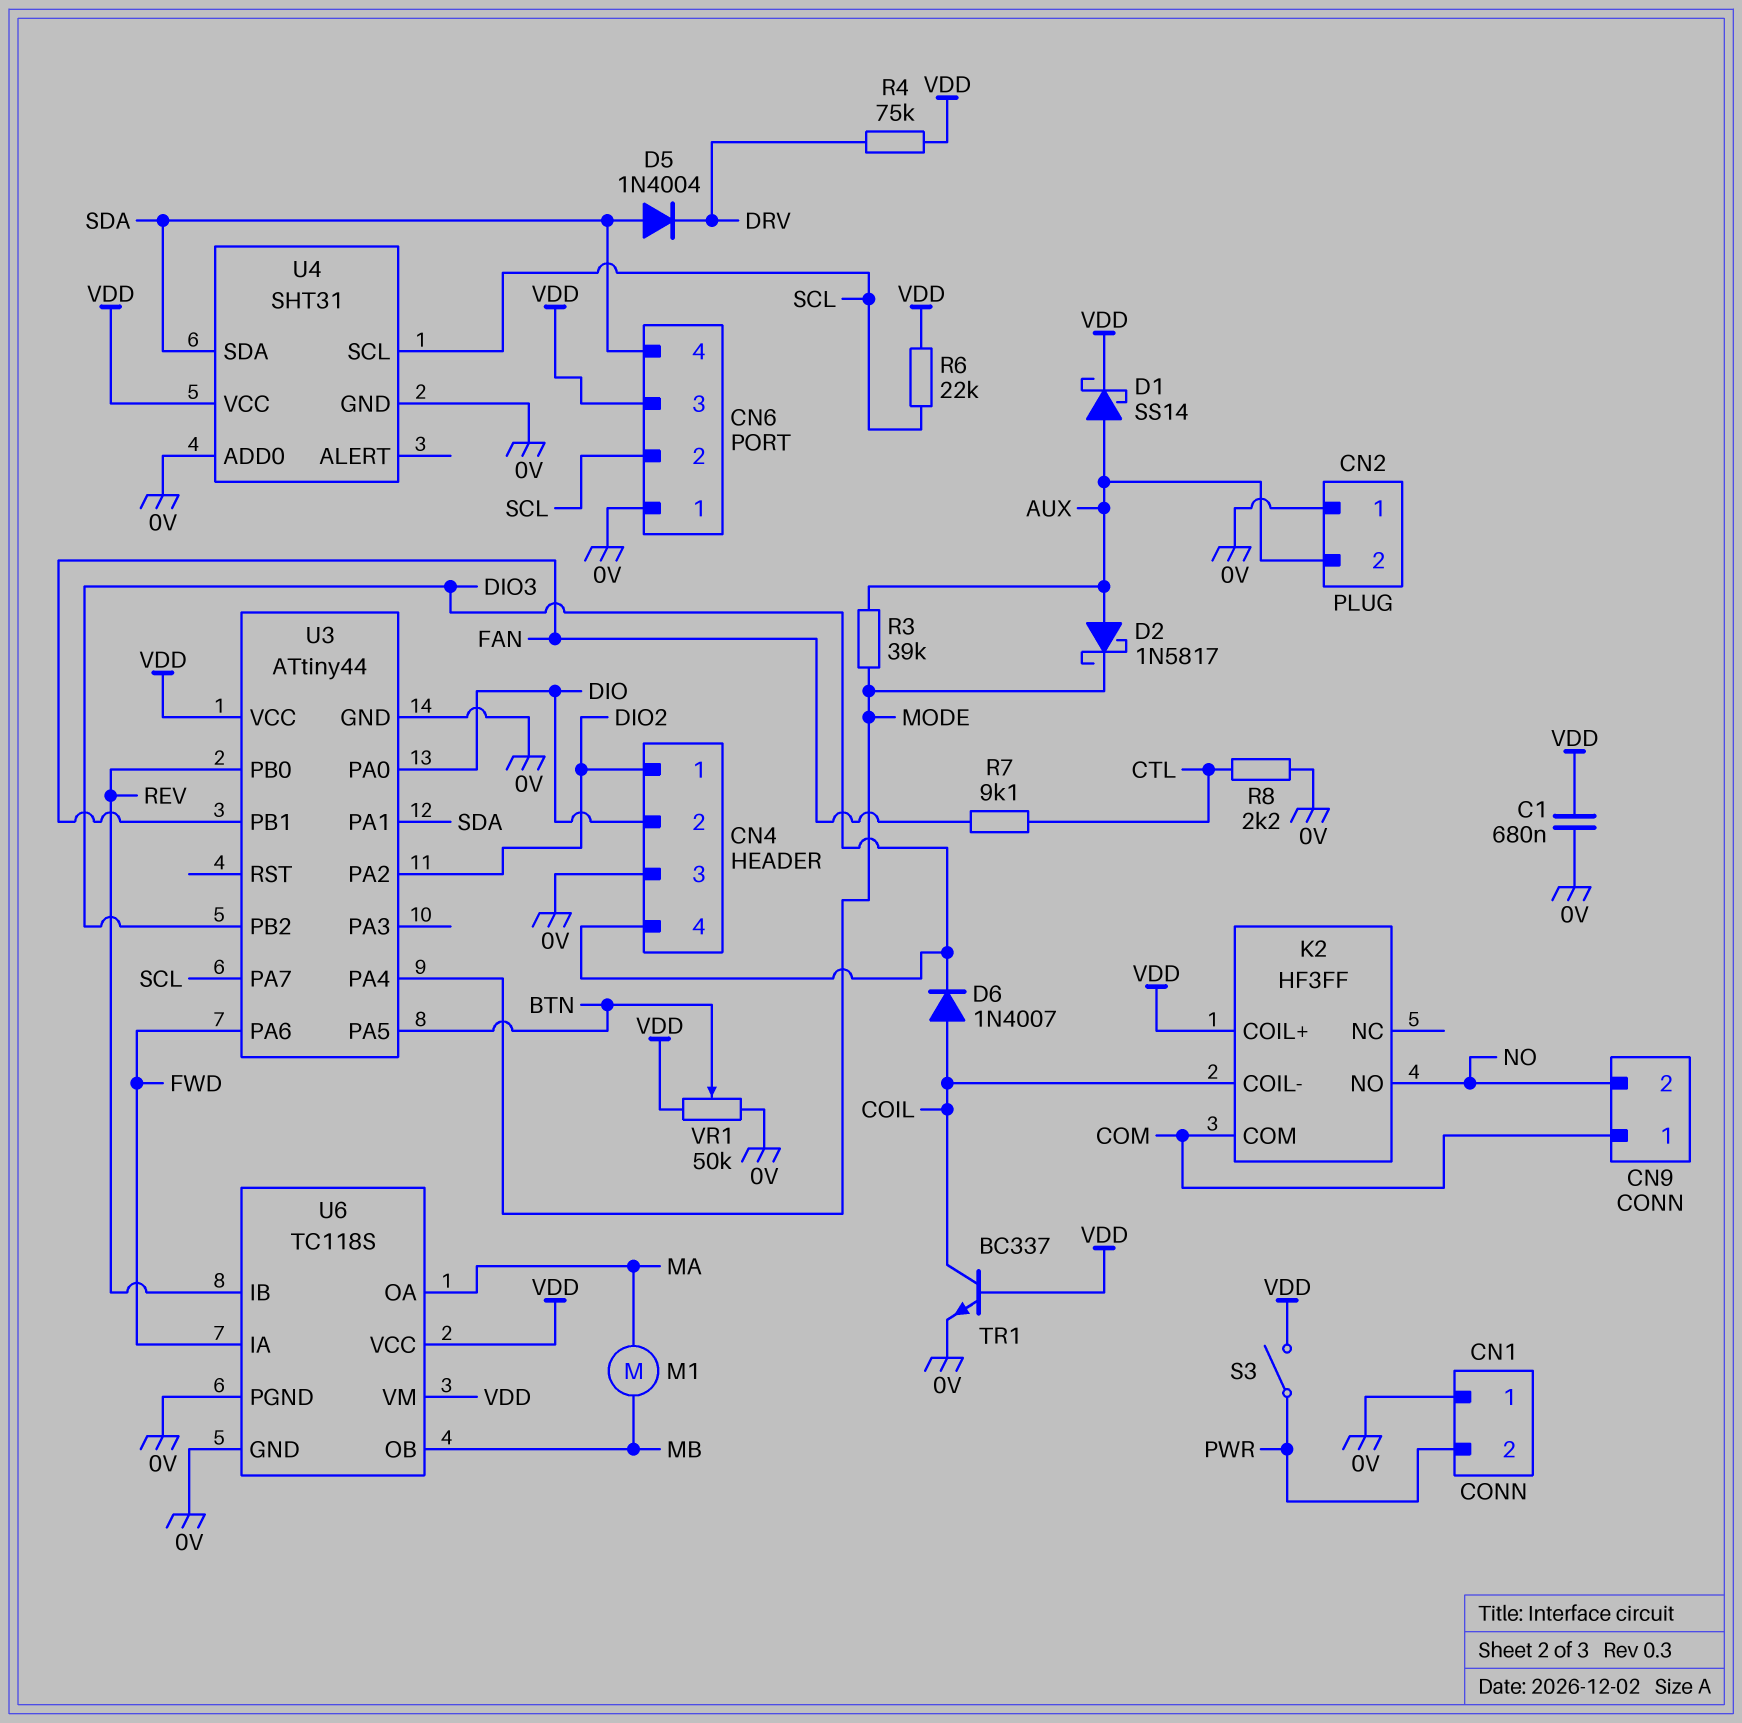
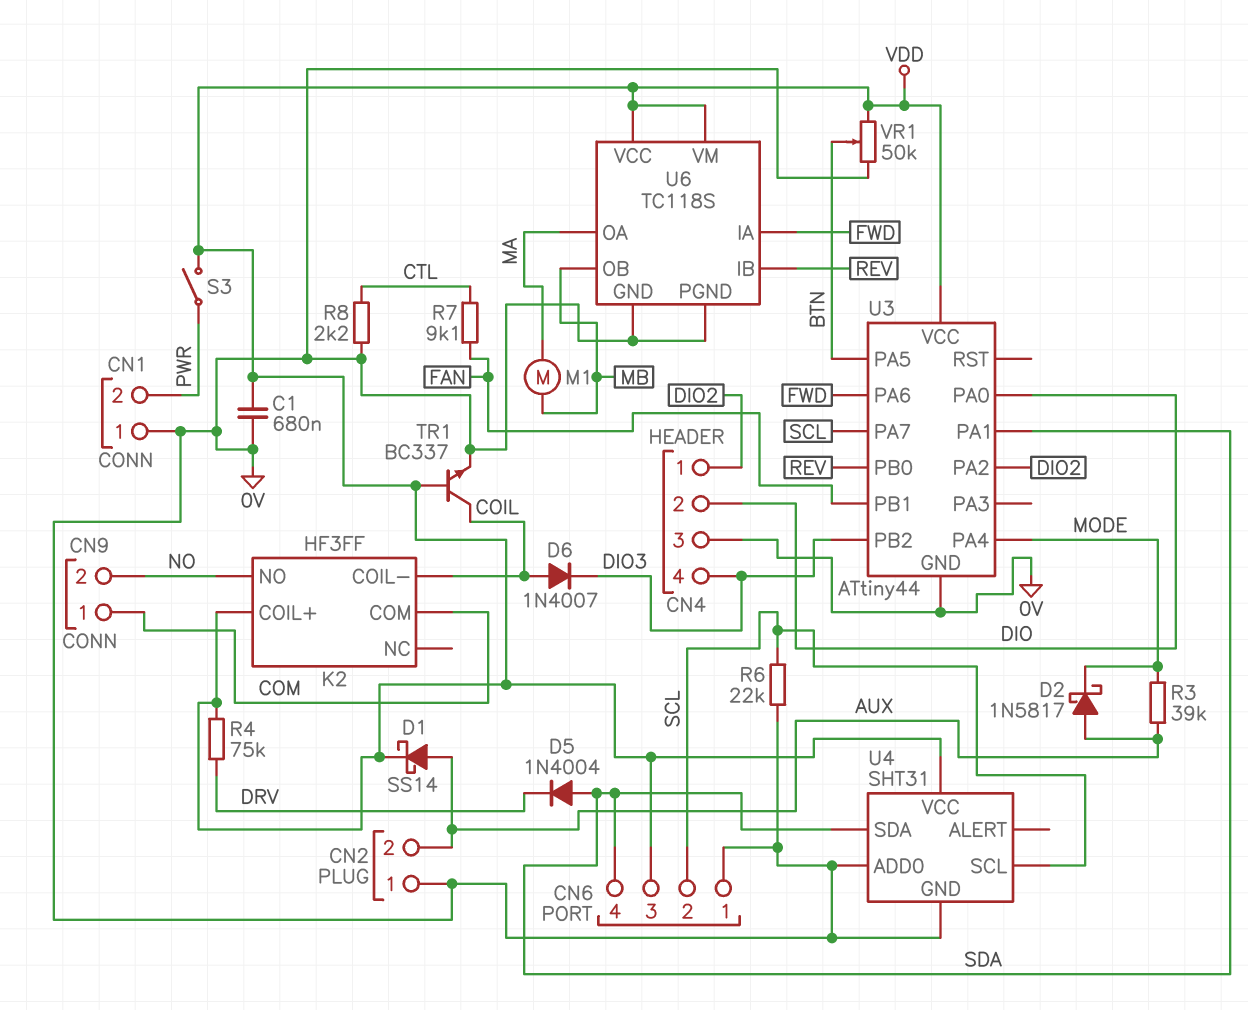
R6: 22k (SCL, VDD) -> 22k (0V, SCL)

